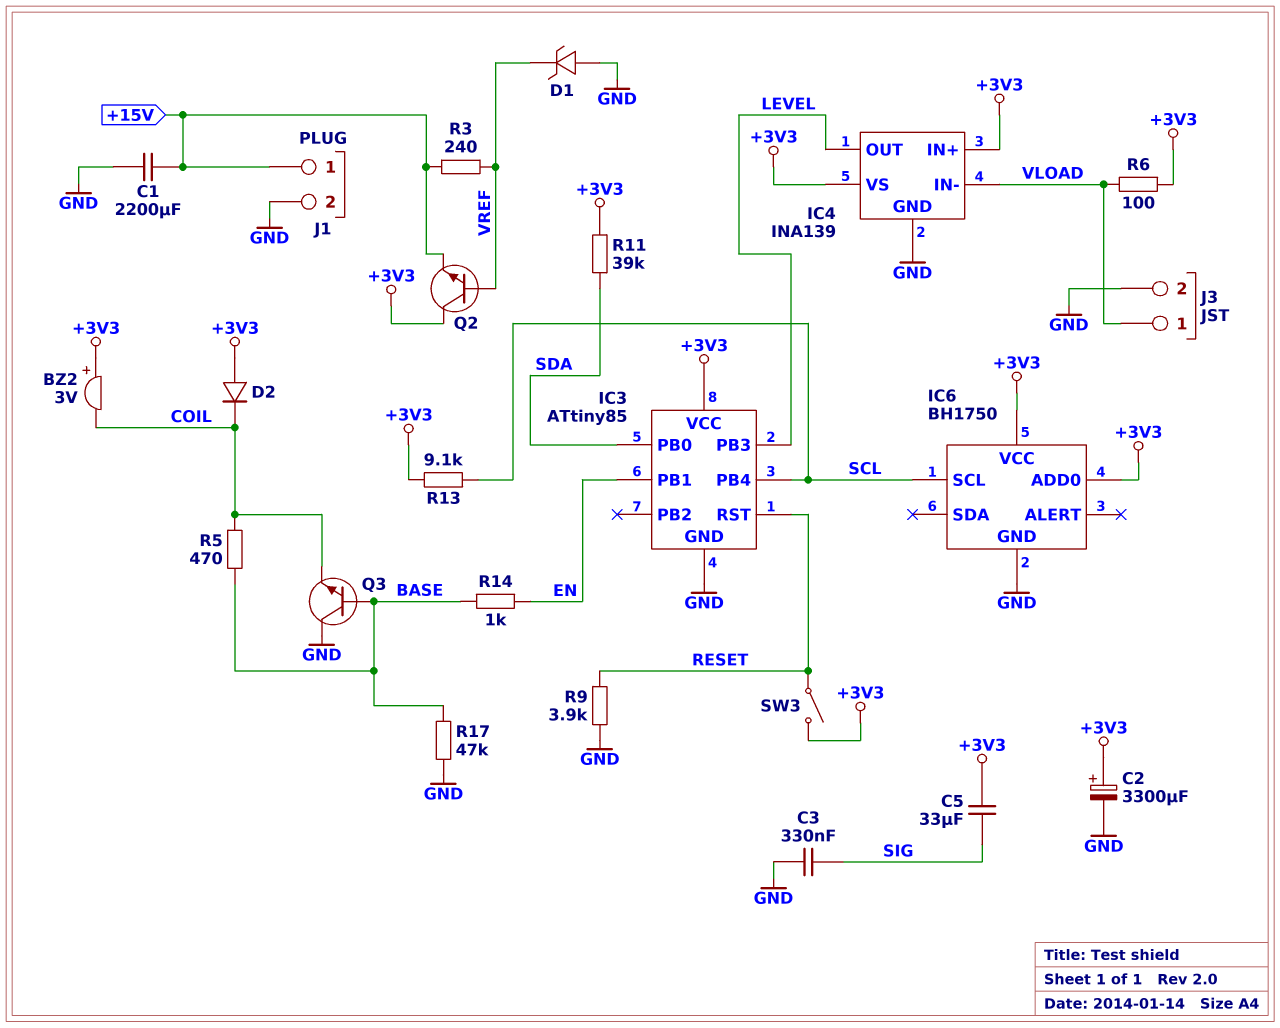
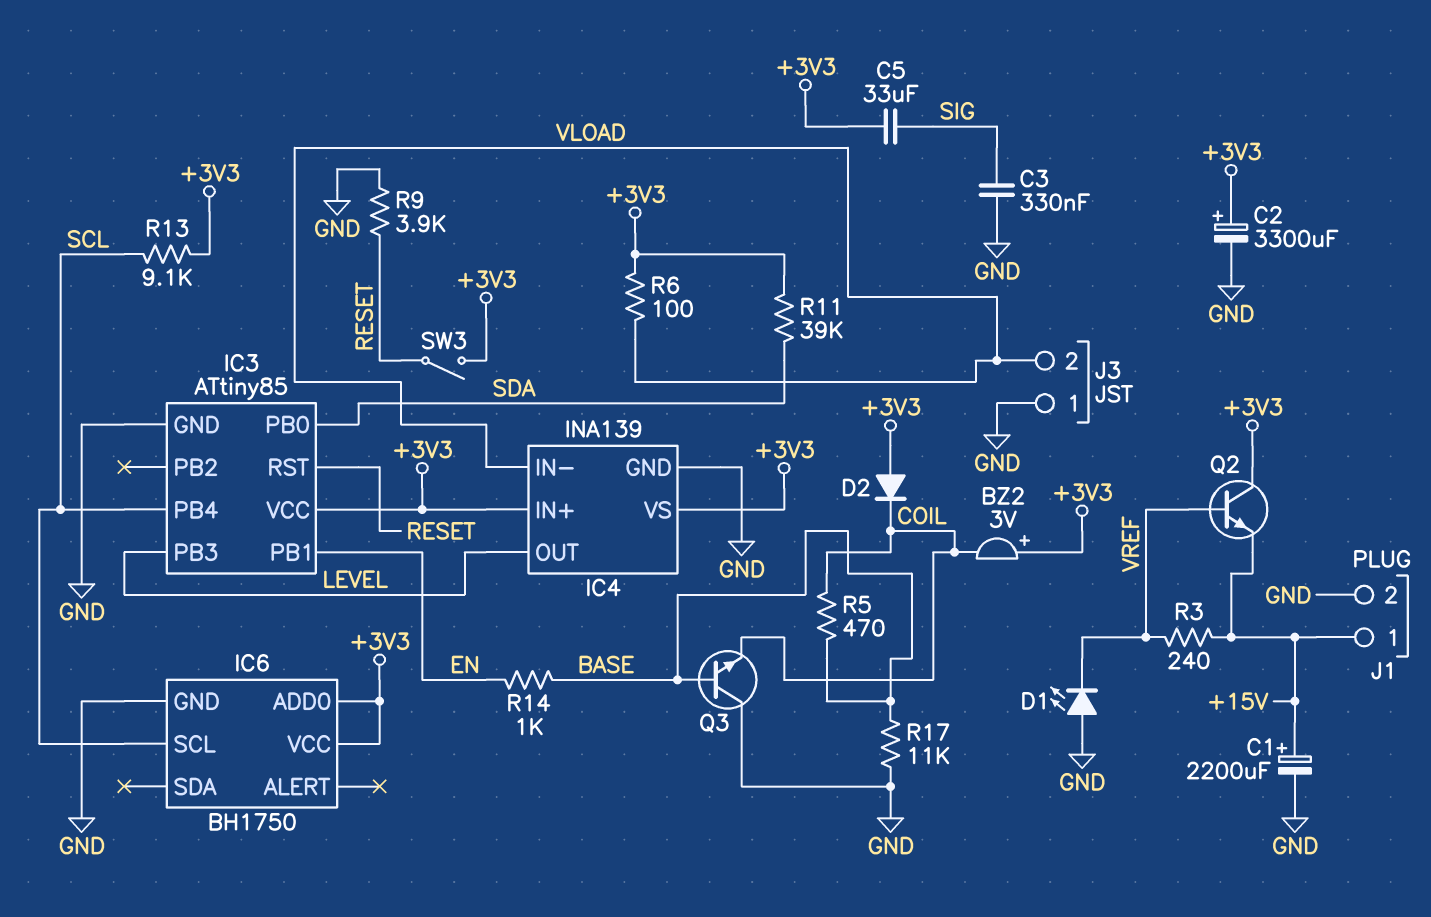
C1: 2200uF (+15V, GND) -> 2200uF (plus +15V, minus GND)
D1: zener (A GND, K VREF) -> LED (A GND, K VREF)
J3 pin 1: VLOAD -> GND
J3 pin 2: GND -> VLOAD
R17: 47k (BASE, GND) -> 11k (BASE, GND)

